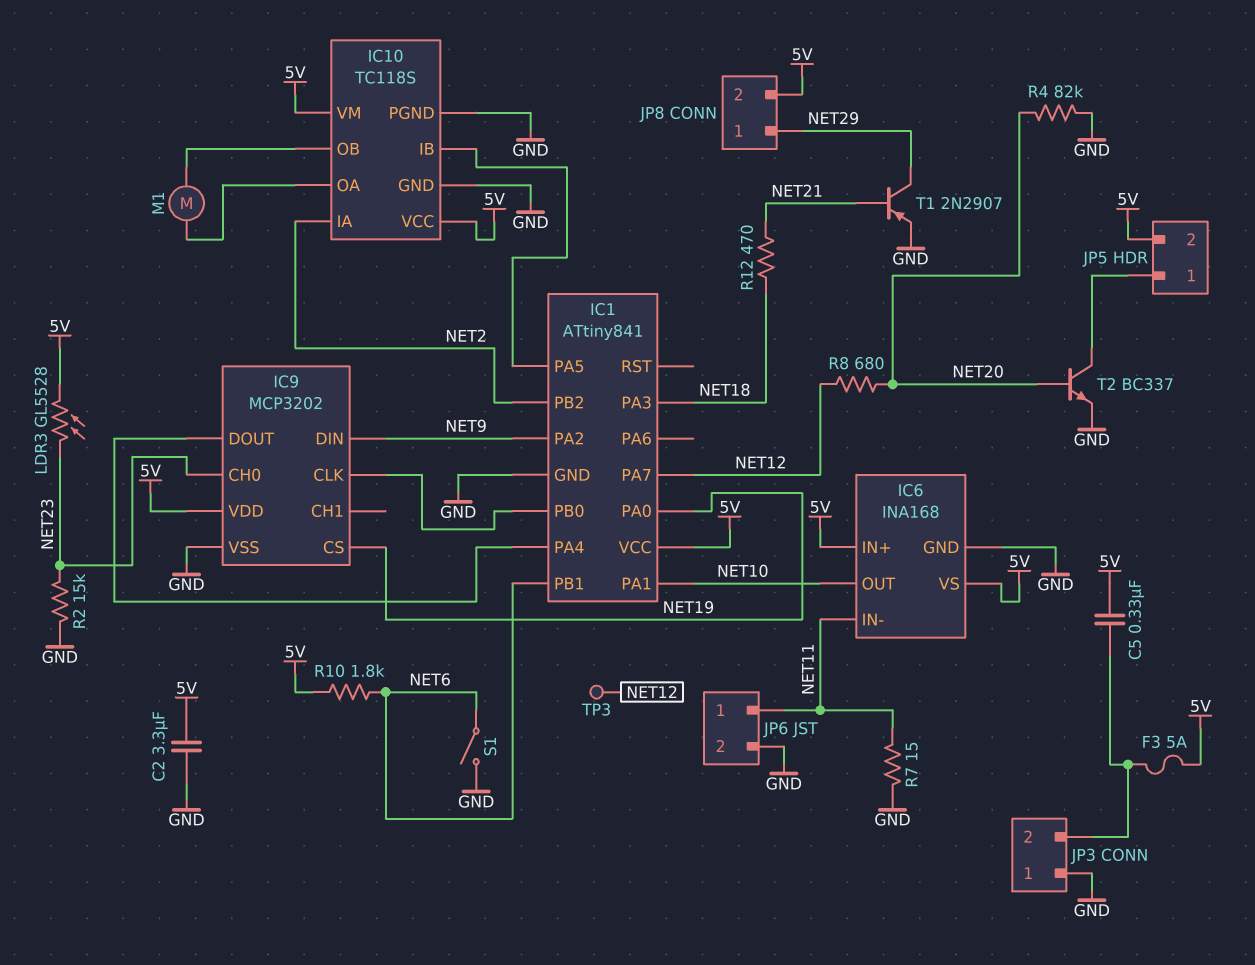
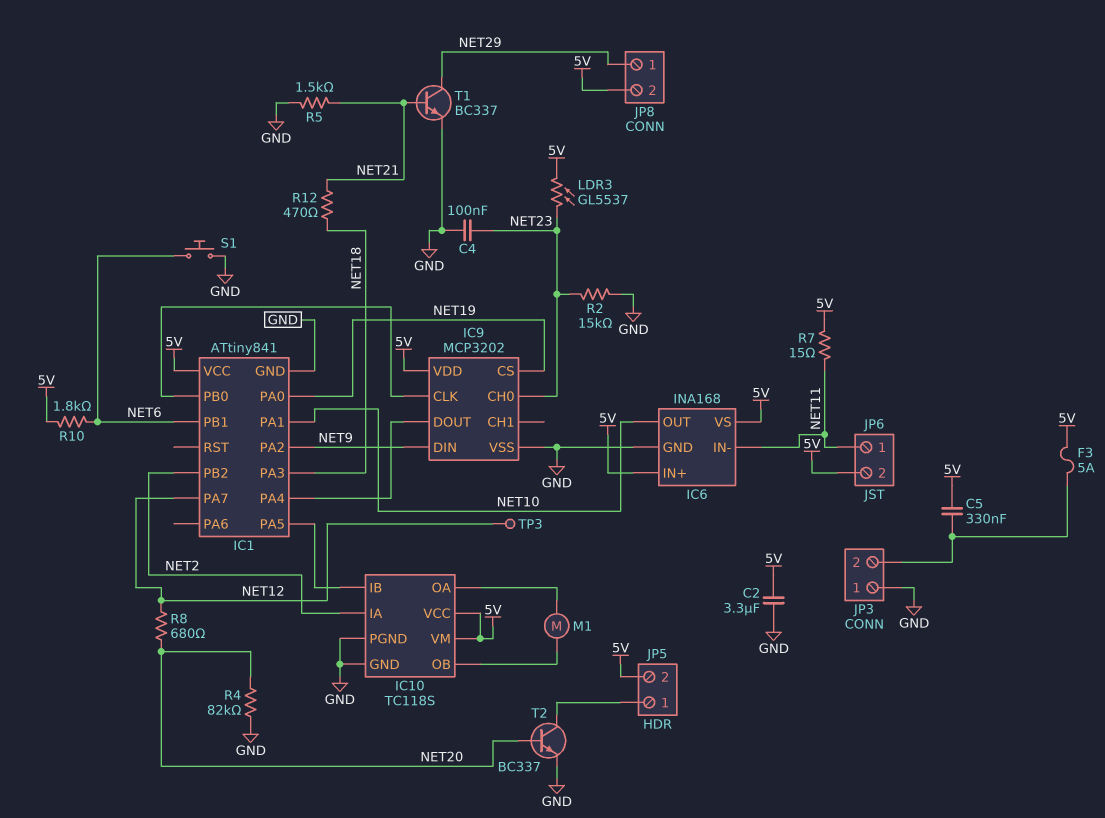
C4: none -> 100nF (GND, NET23)
JP6 pin 2: GND -> 5V
LDR3: GL5528 (5V, NET23) -> GL5537 (5V, NET23)
R5: none -> 1.5k (GND, NET21)
R7: 15 (GND, NET11) -> 15 (5V, NET11)
S1: switch (GND, NET6) -> button (GND, NET6)
T1: PNP 2N2907 (B NET21, C NET29, E GND) -> NPN BC337 (B NET21, C NET29, E GND)

